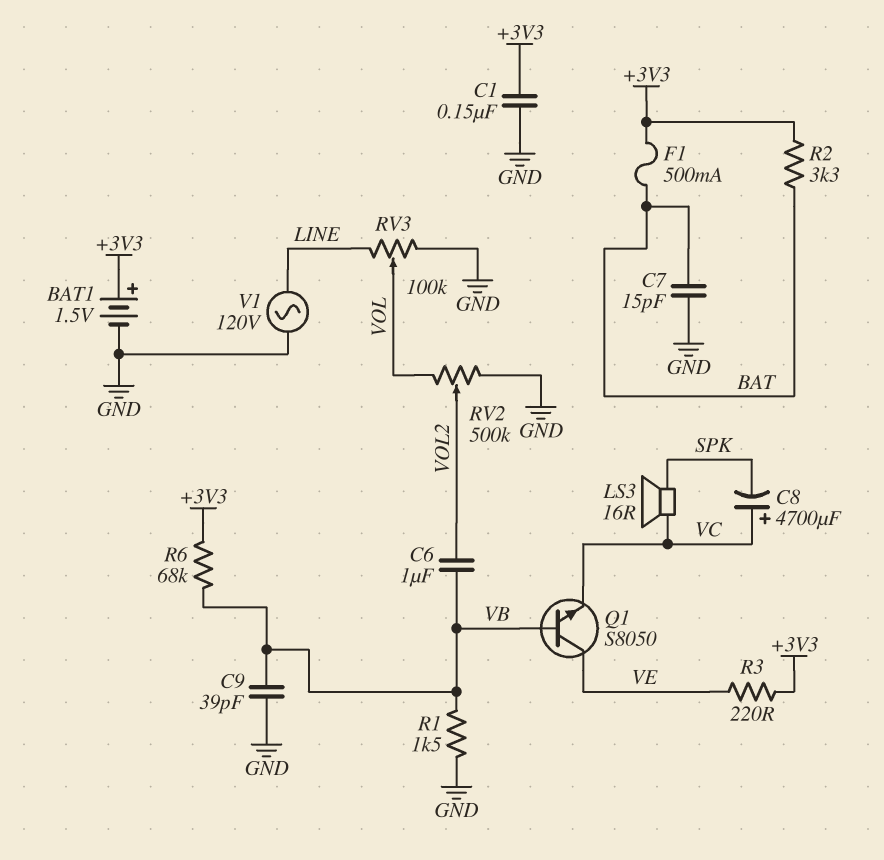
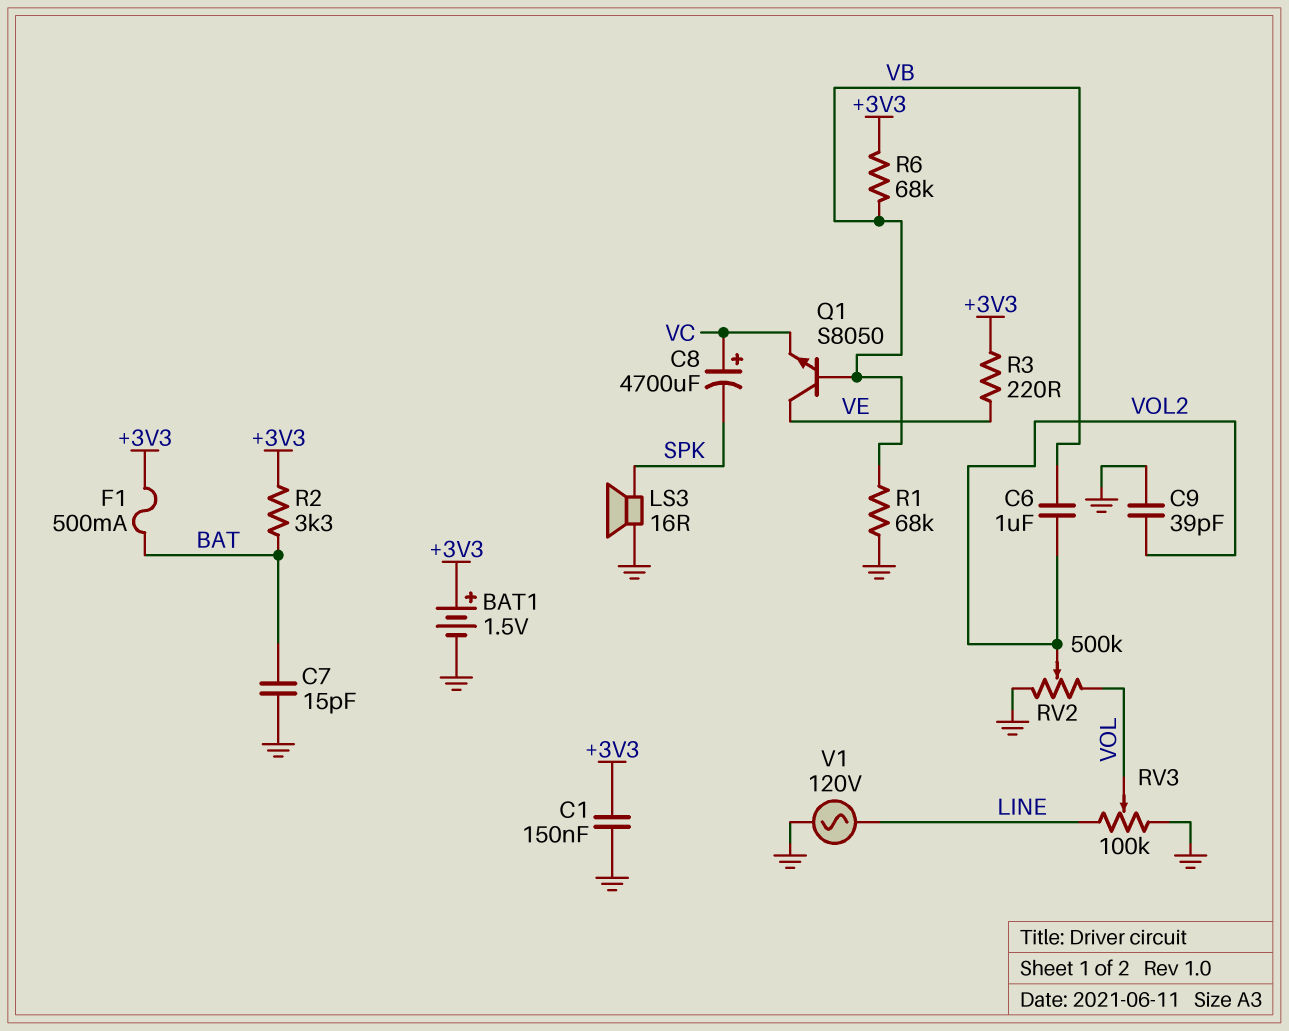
C9: 39pF (GND, VB) -> 39pF (GND, VOL2)
LS3: speaker 16R (SPK, VC) -> speaker 16R (GND, SPK)
R1: 1.5k (GND, VB) -> 68k (GND, VB)

